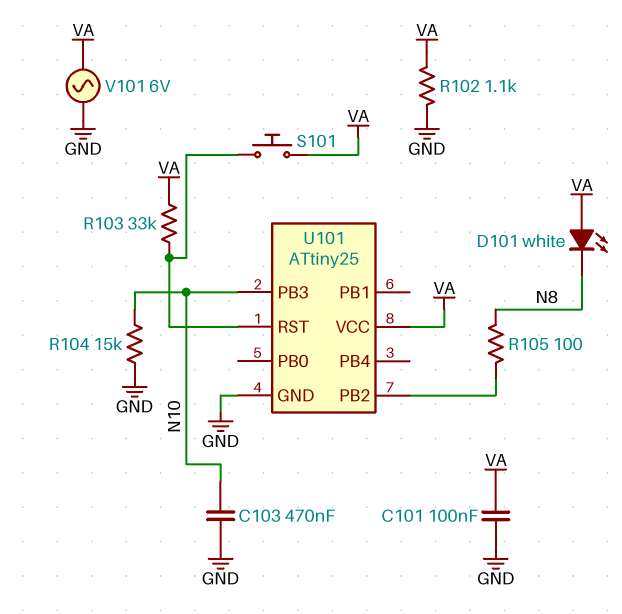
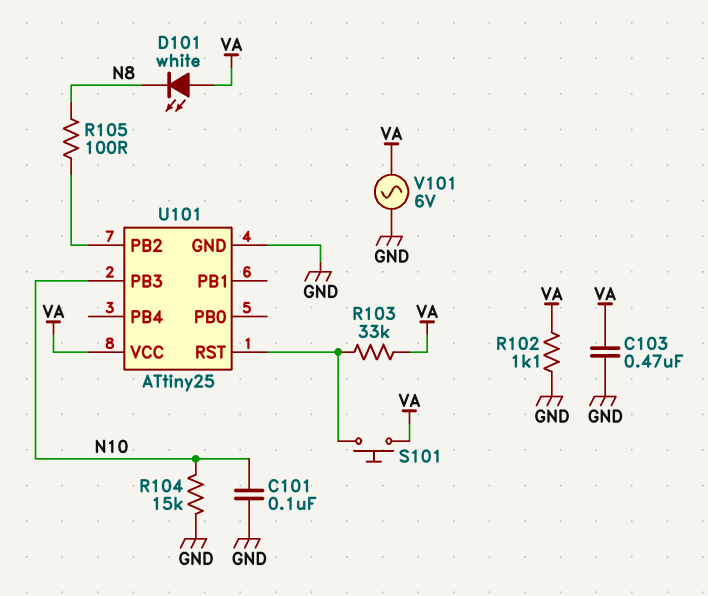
C101: 100nF (GND, VA) -> 100nF (GND, N10)
C103: 470nF (GND, N10) -> 470nF (GND, VA)

